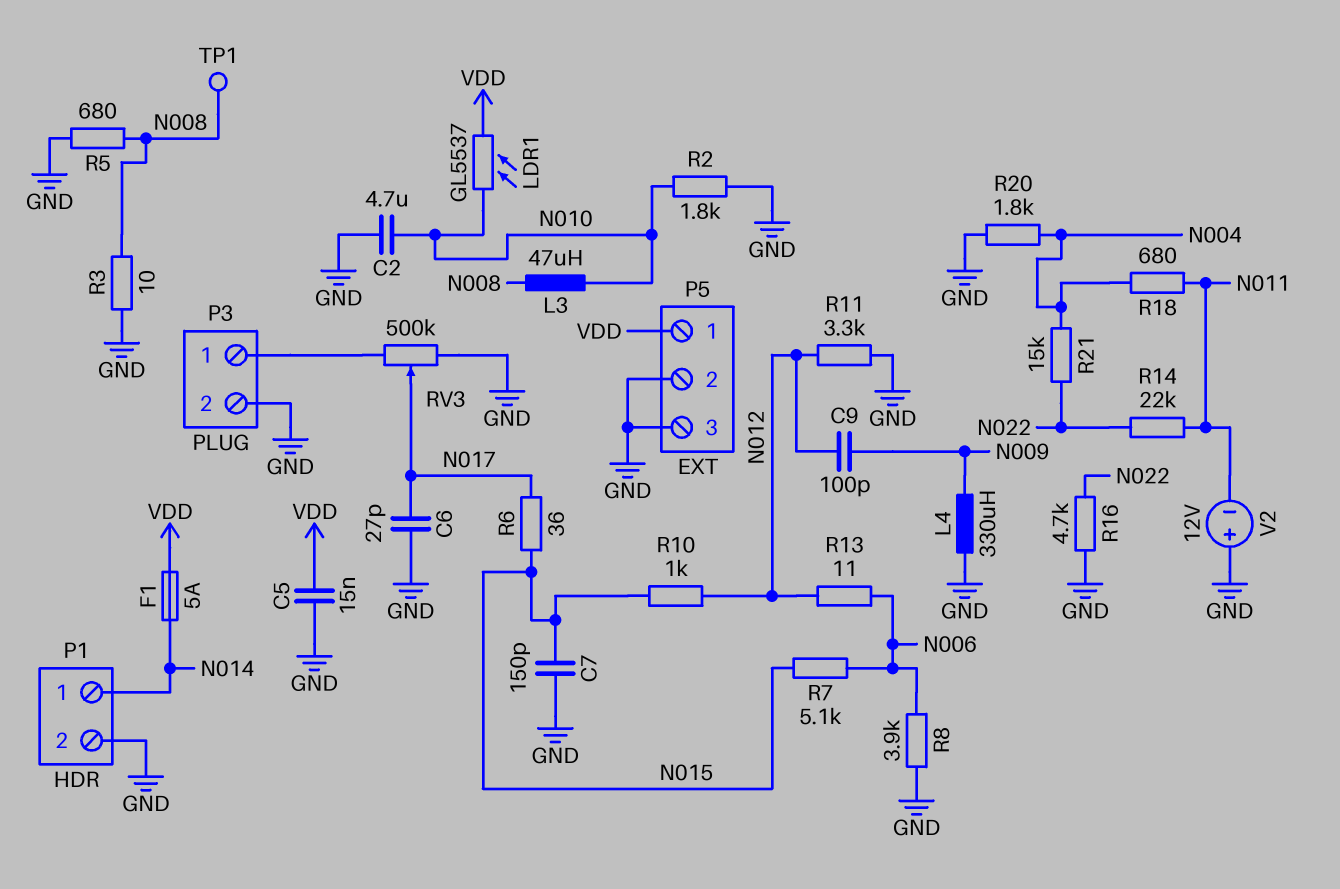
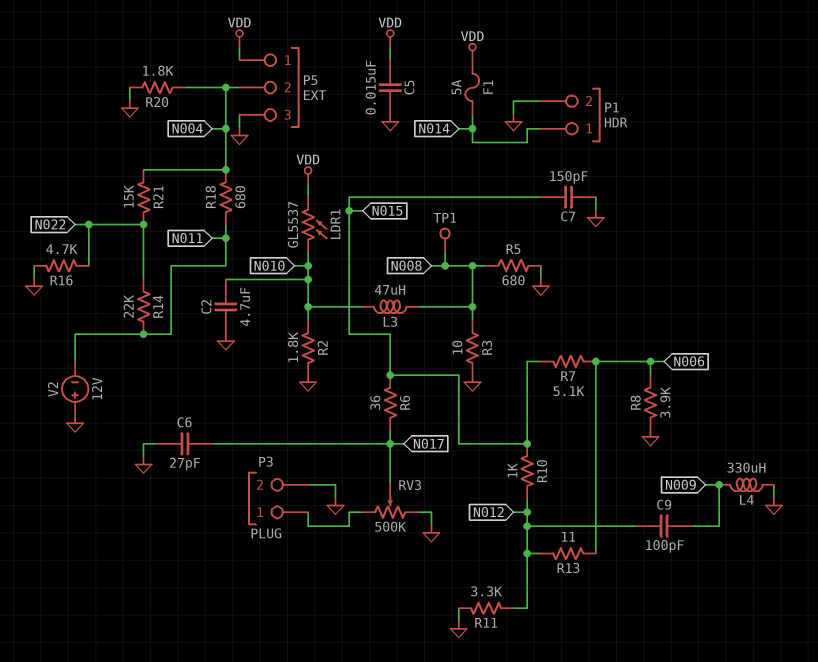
P5 pin 2: GND -> N004

